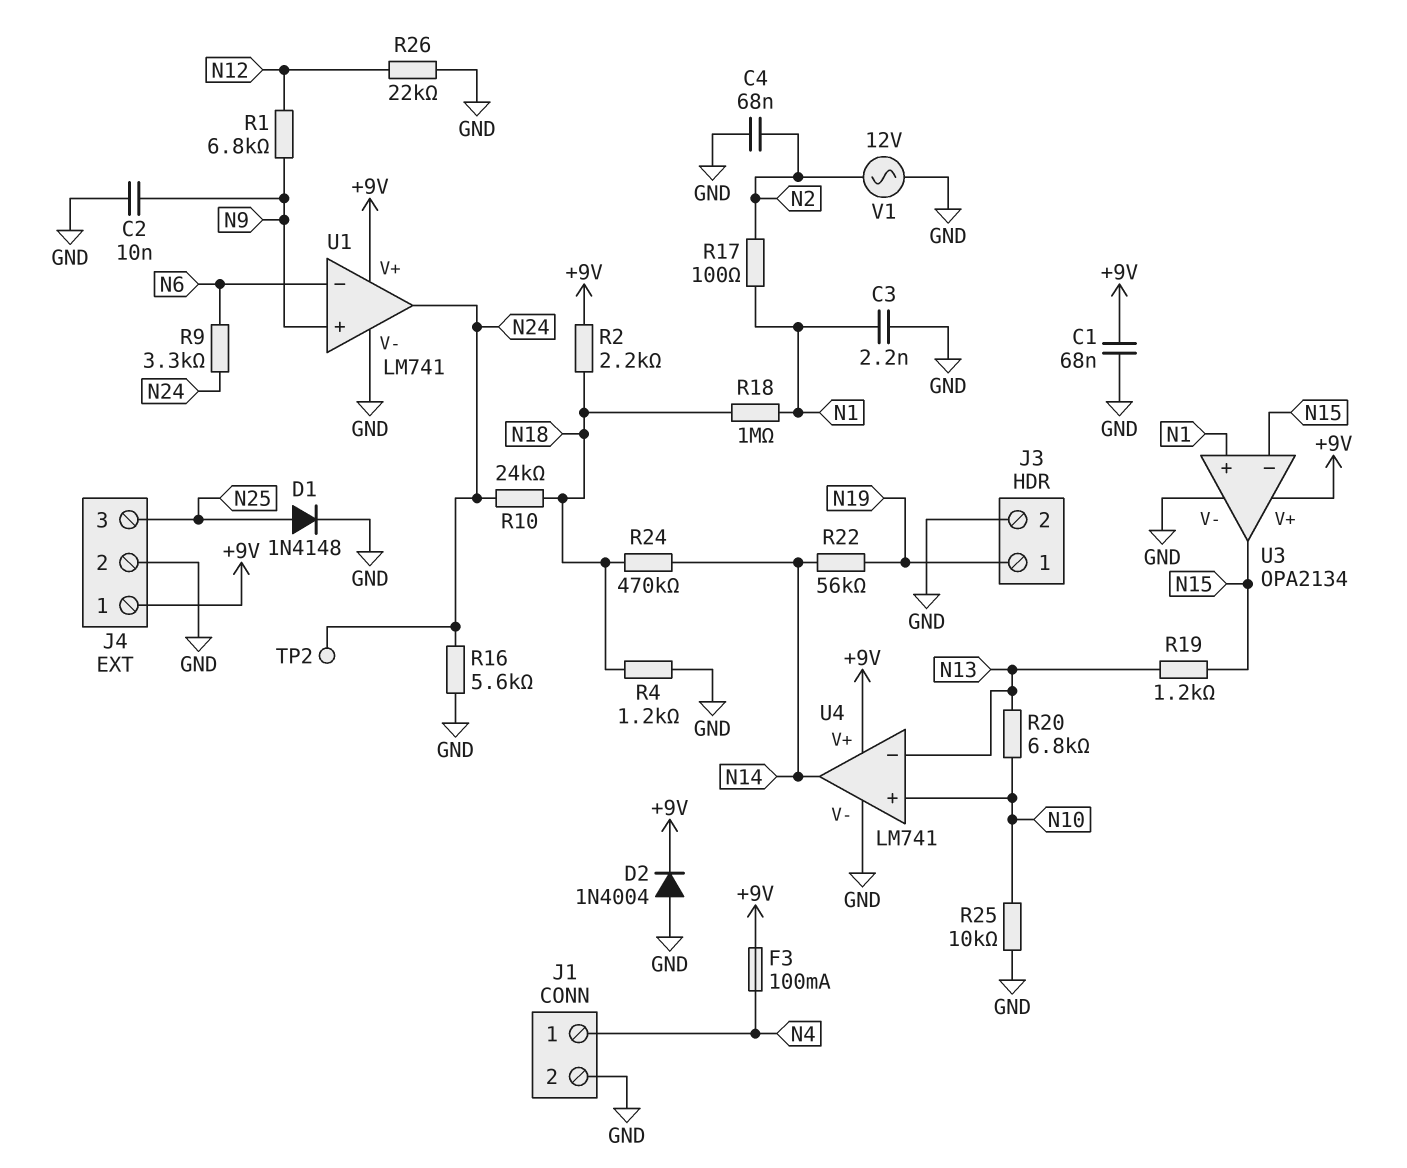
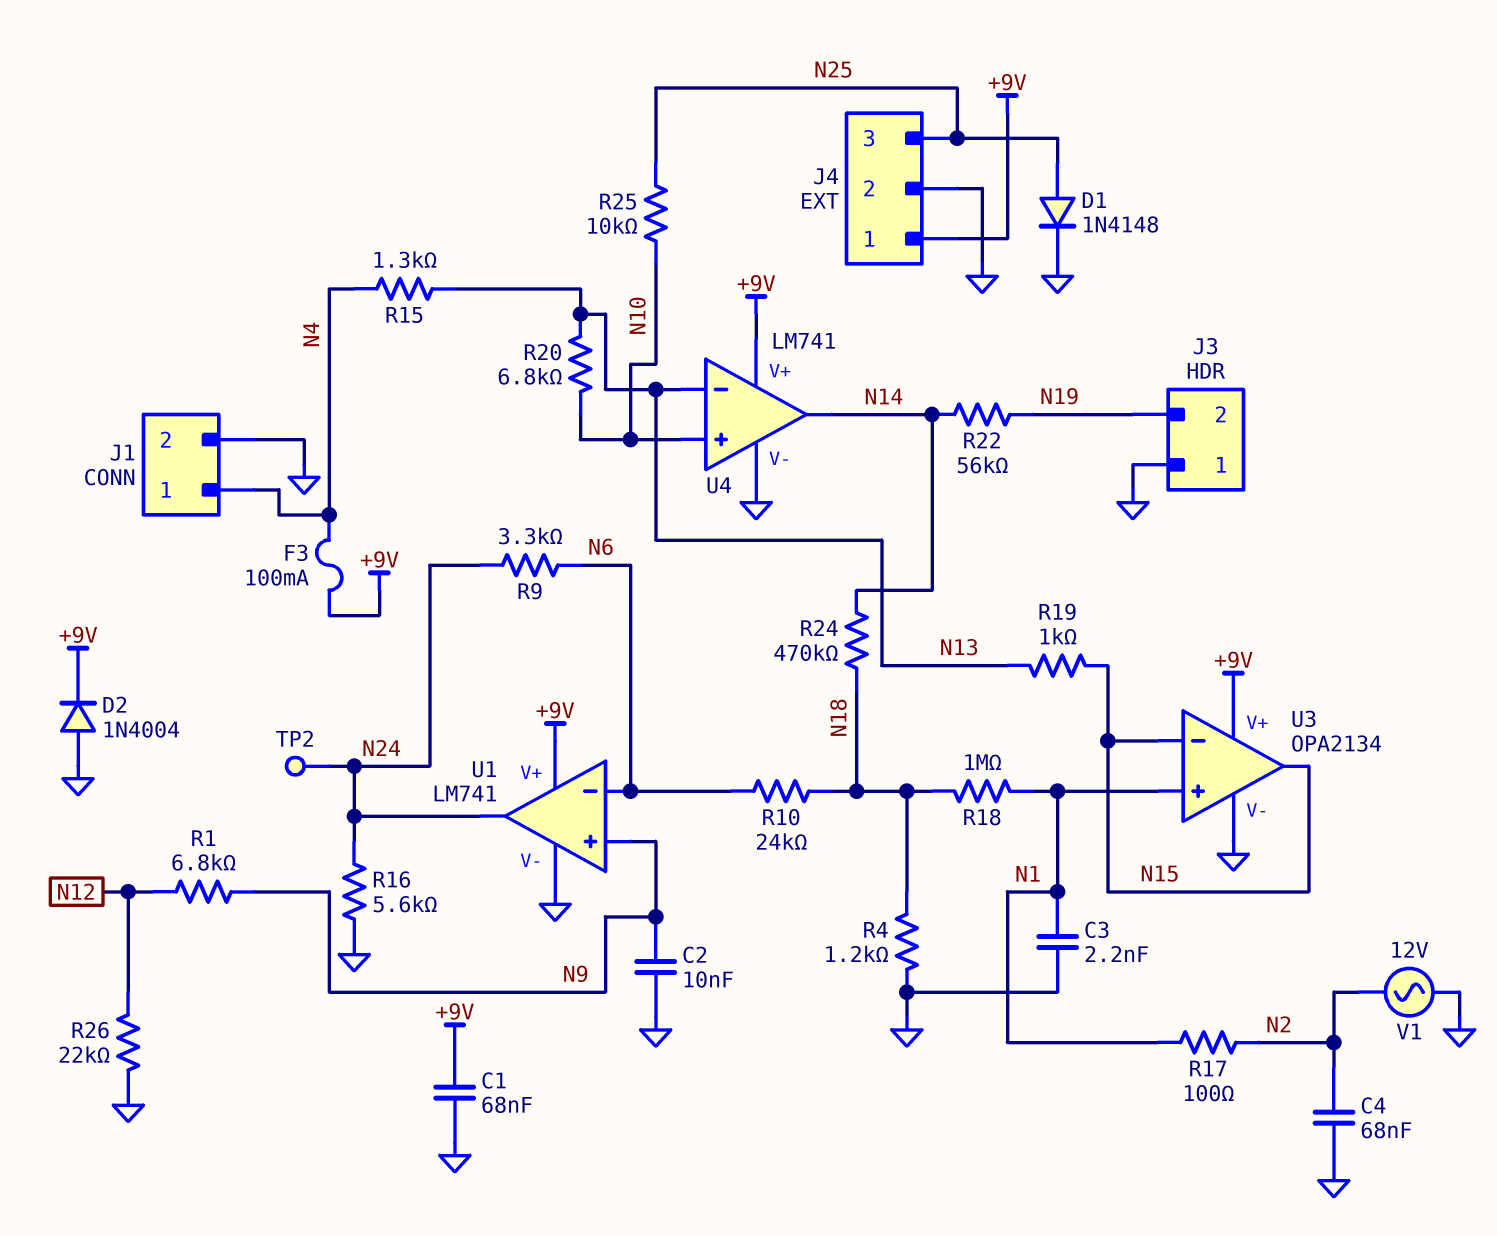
J3 pin 1: N19 -> GND
J3 pin 2: GND -> N19
R2: 2.2k (+9V, N18) -> none
R10: 24k (N18, N24) -> 24k (N6, N18)
R15: none -> 1.3k (N4, N13)
R19: 1.2k (N13, N15) -> 1k (N13, N15)
R25: 10k (GND, N10) -> 10k (N10, N25)

